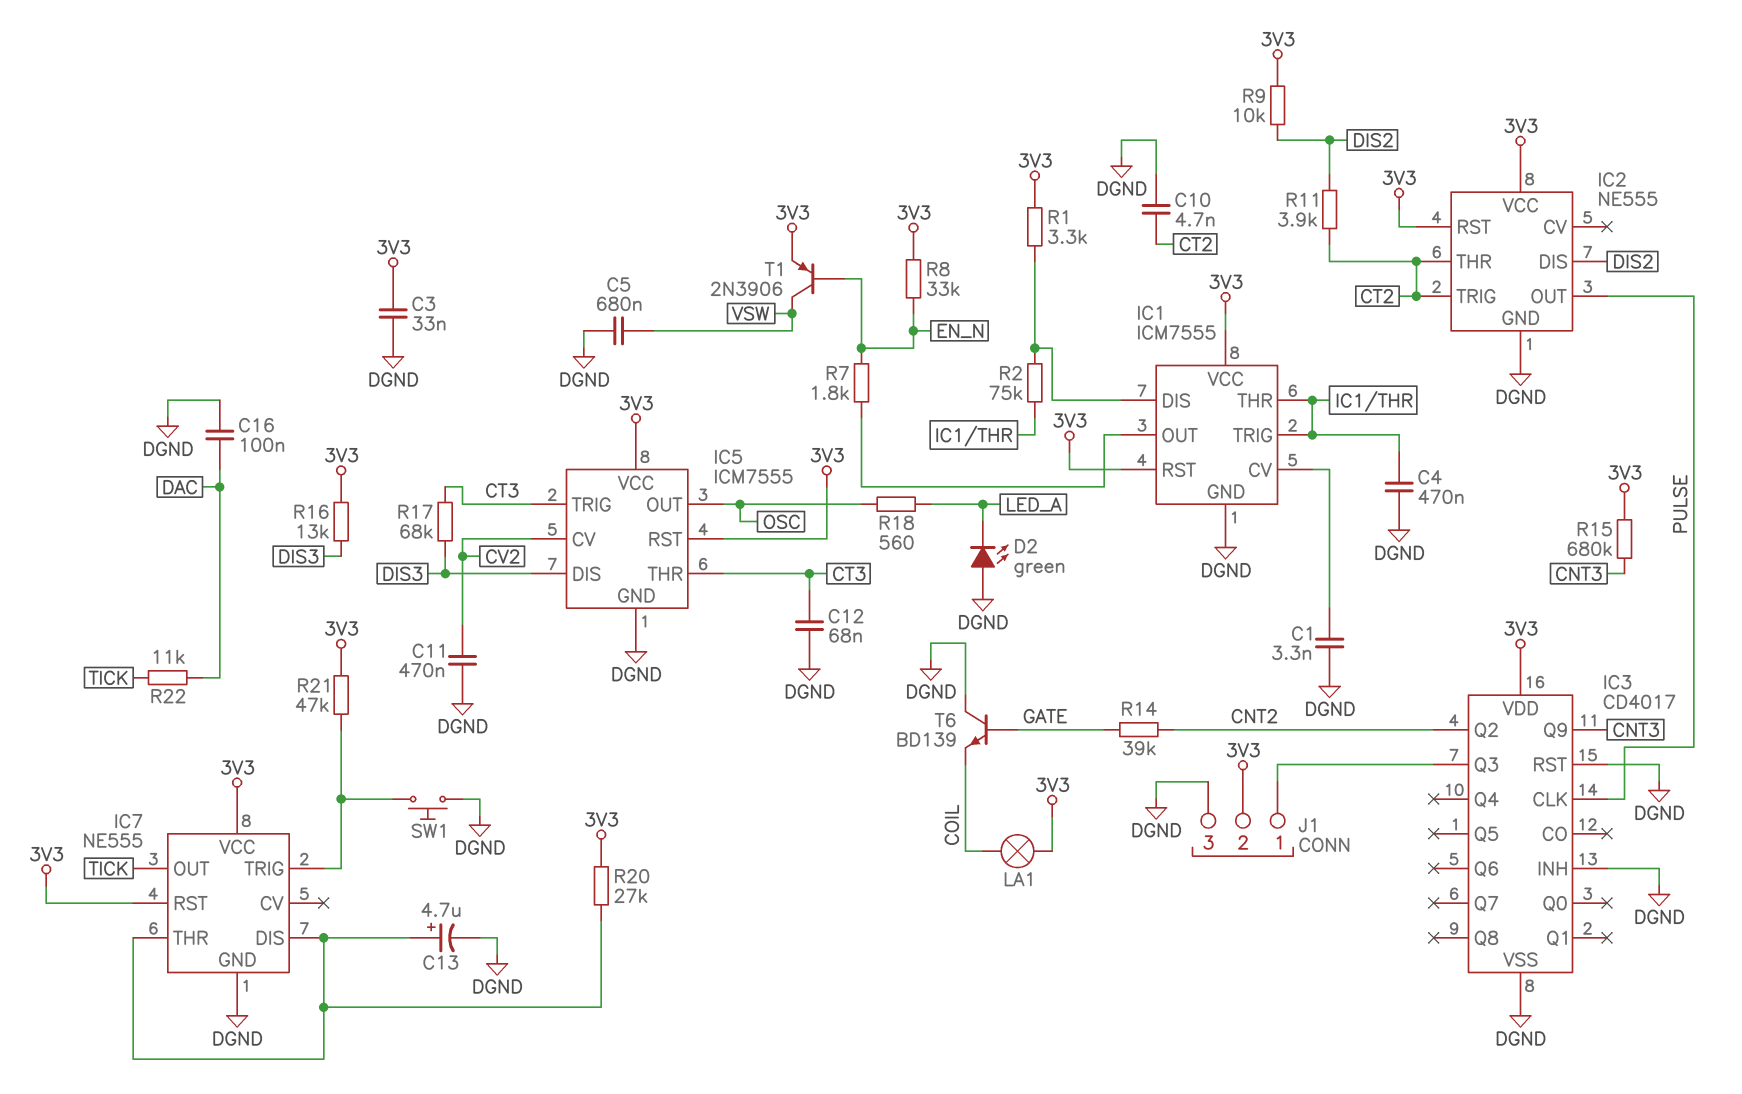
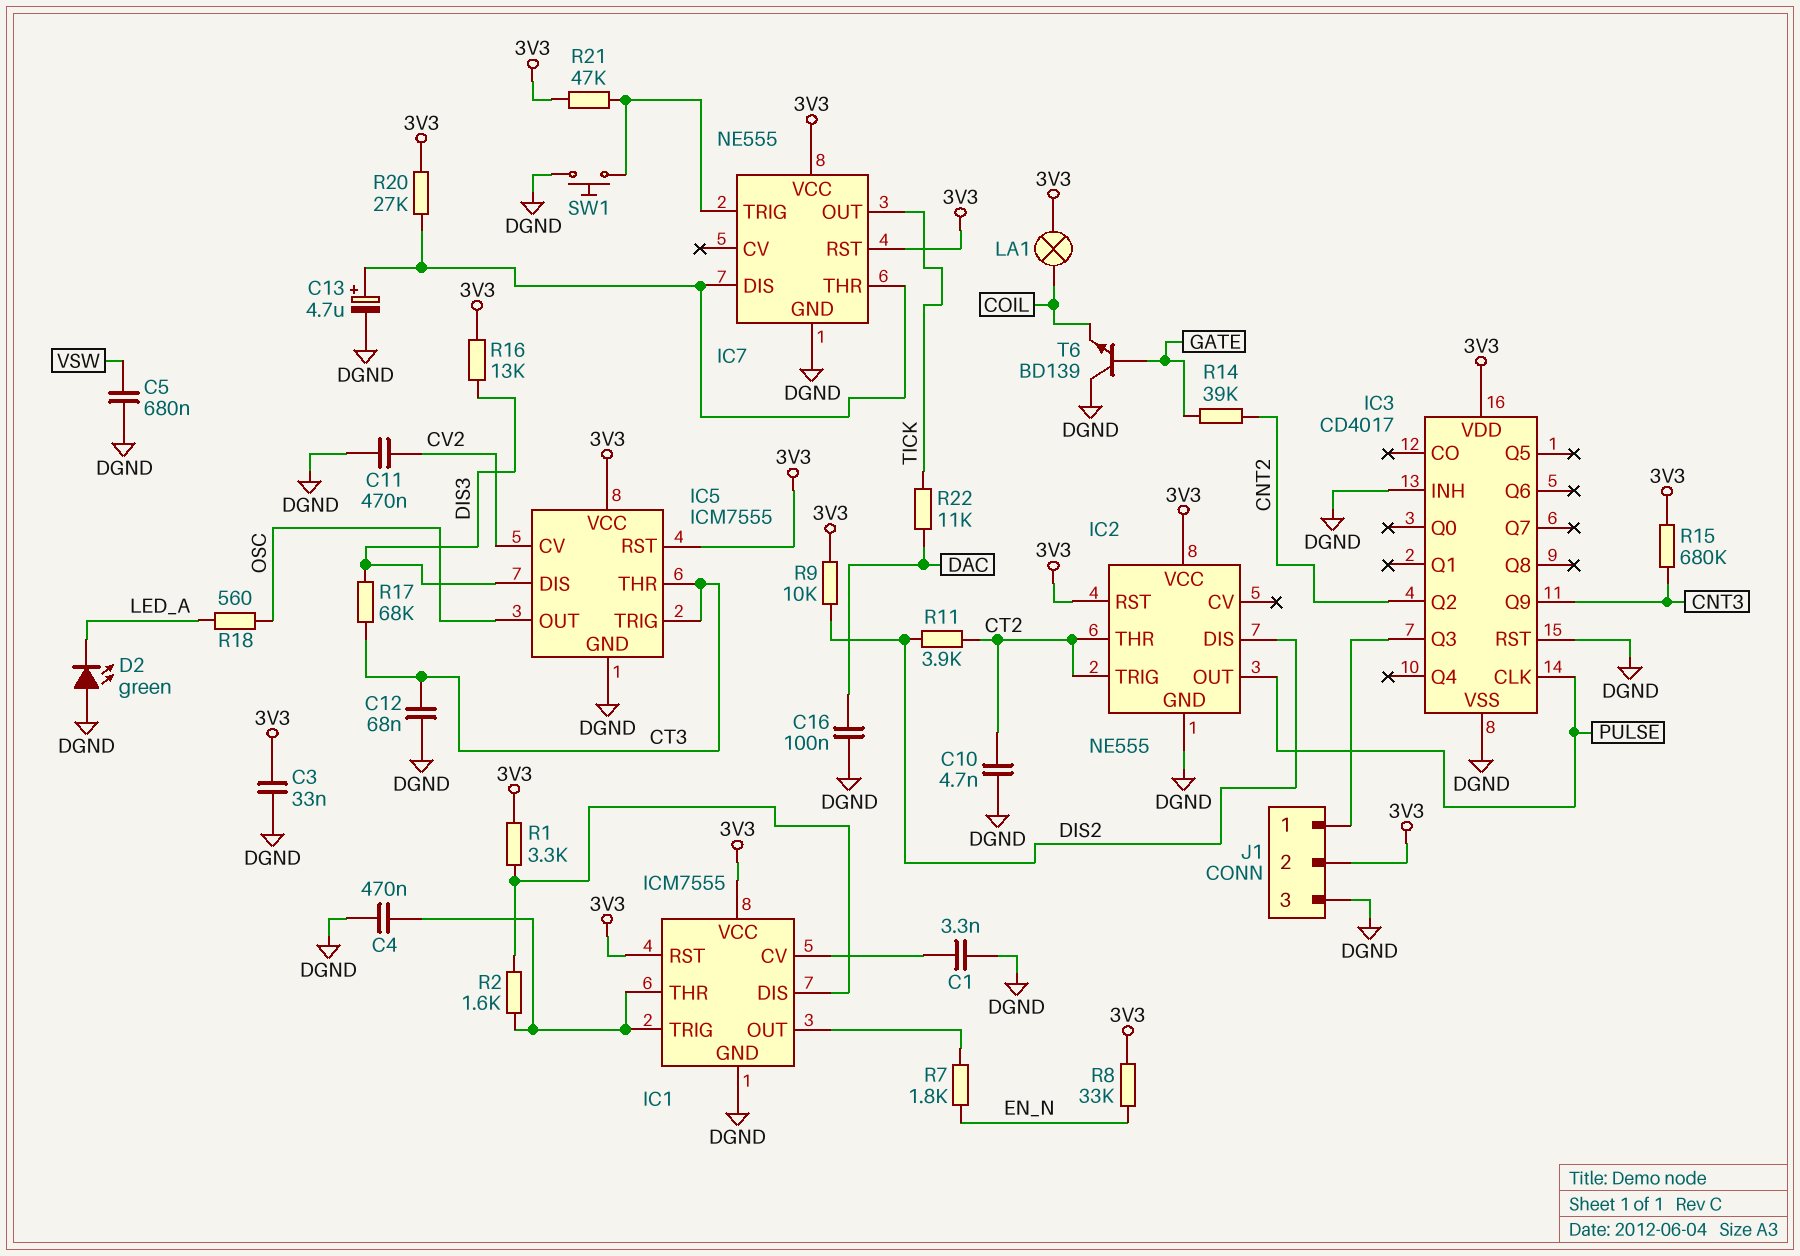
R2: 75k (IC1/DIS, IC1/THR) -> 1.6k (IC1/DIS, IC1/THR)
T1: PNP 2N3906 (B EN_N, C VSW, E 3V3) -> none

